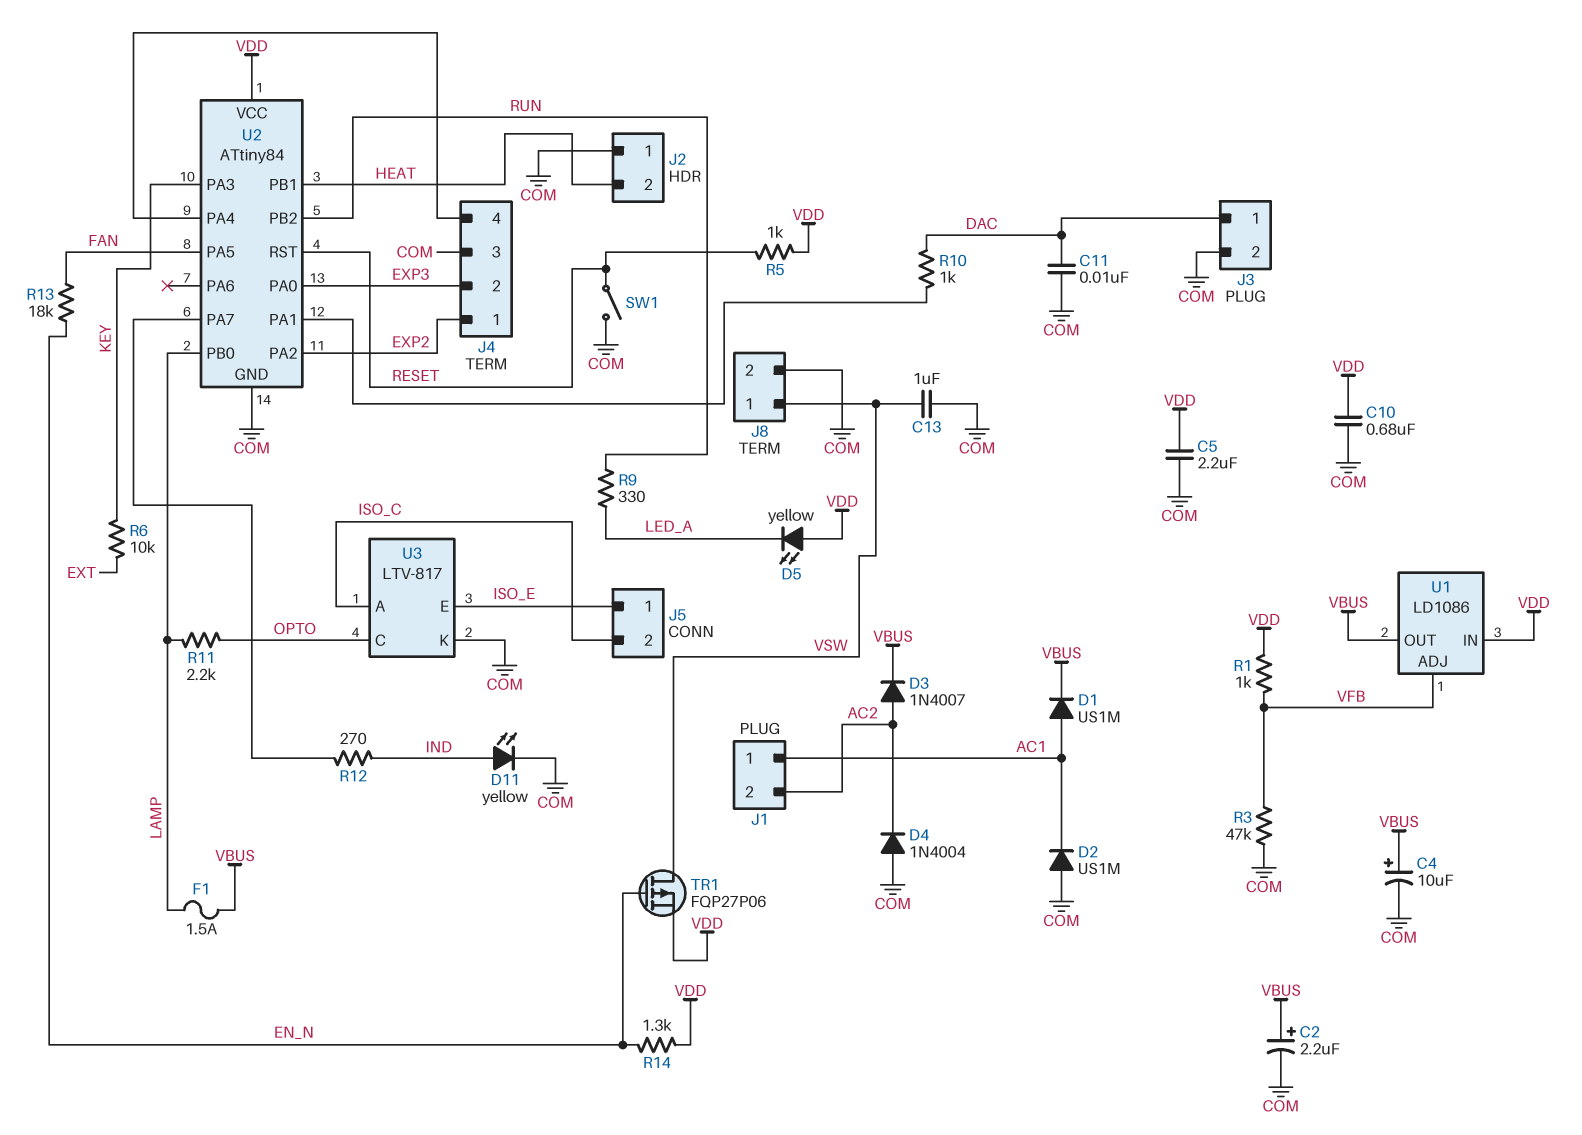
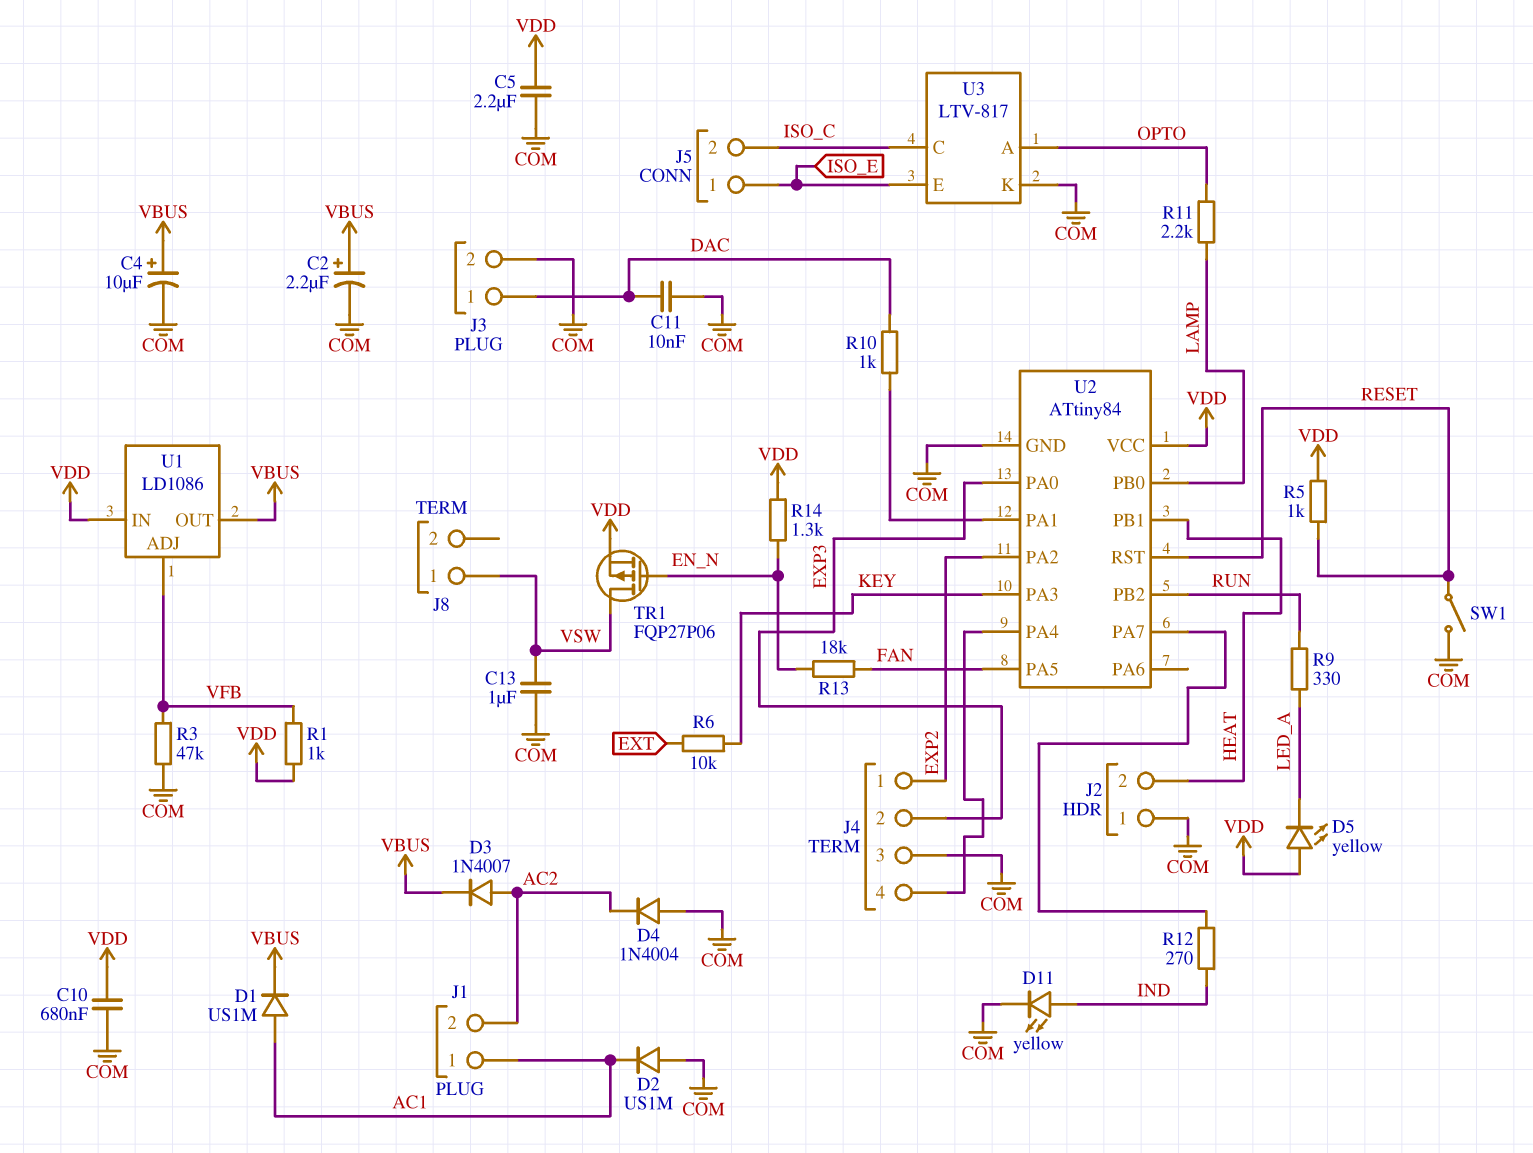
F1: 1.5A (LAMP, VBUS) -> none
J8 pin 2: COM -> none
U3 pin A: ISO_C -> OPTO
U3 pin C: OPTO -> ISO_C

